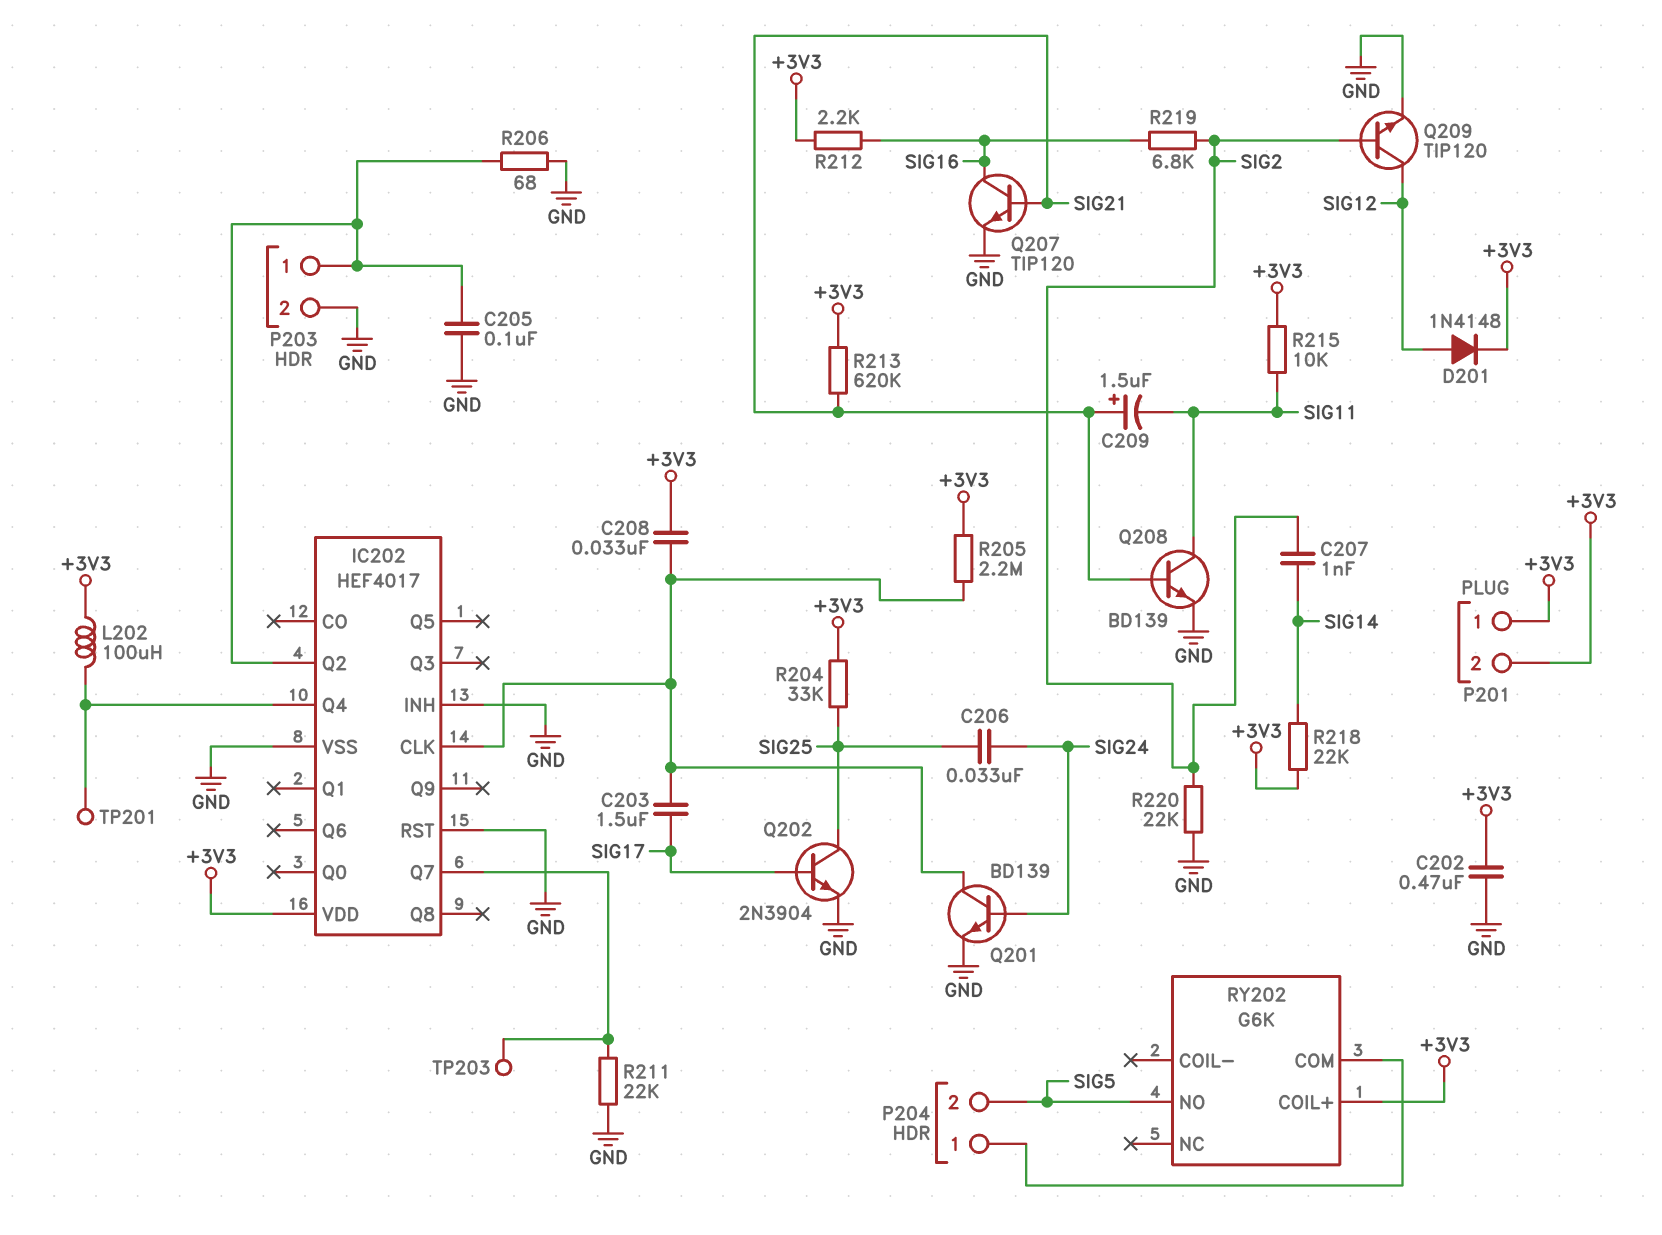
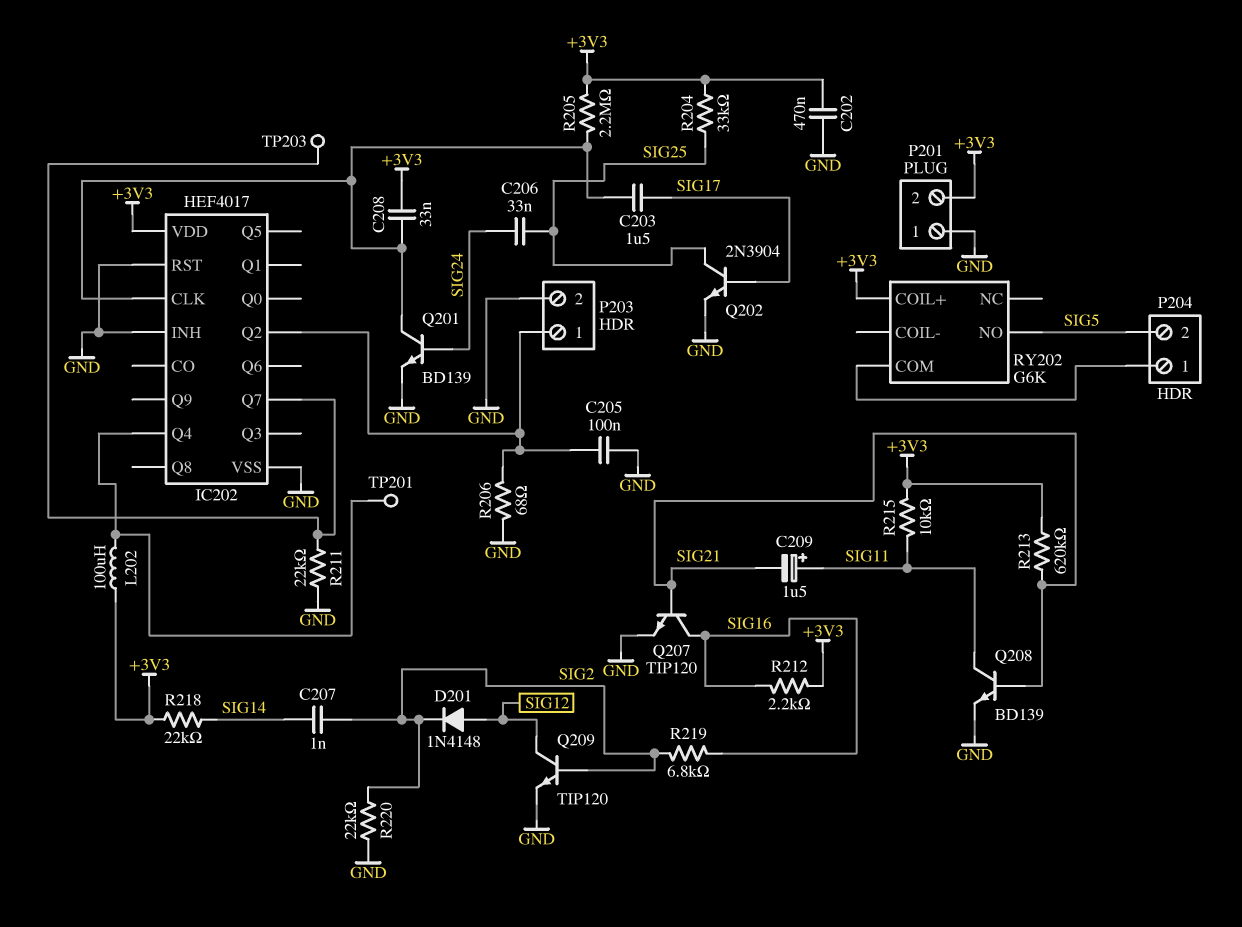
C209: 1.5uF (plus SIG21, minus SIG11) -> 1.5uF (plus SIG11, minus SIG21)
D201: diode 1N4148 (A SIG12, K +3V3) -> diode 1N4148 (A SIG12, K SIG2)
P201 pin 1: +3V3 -> GND

